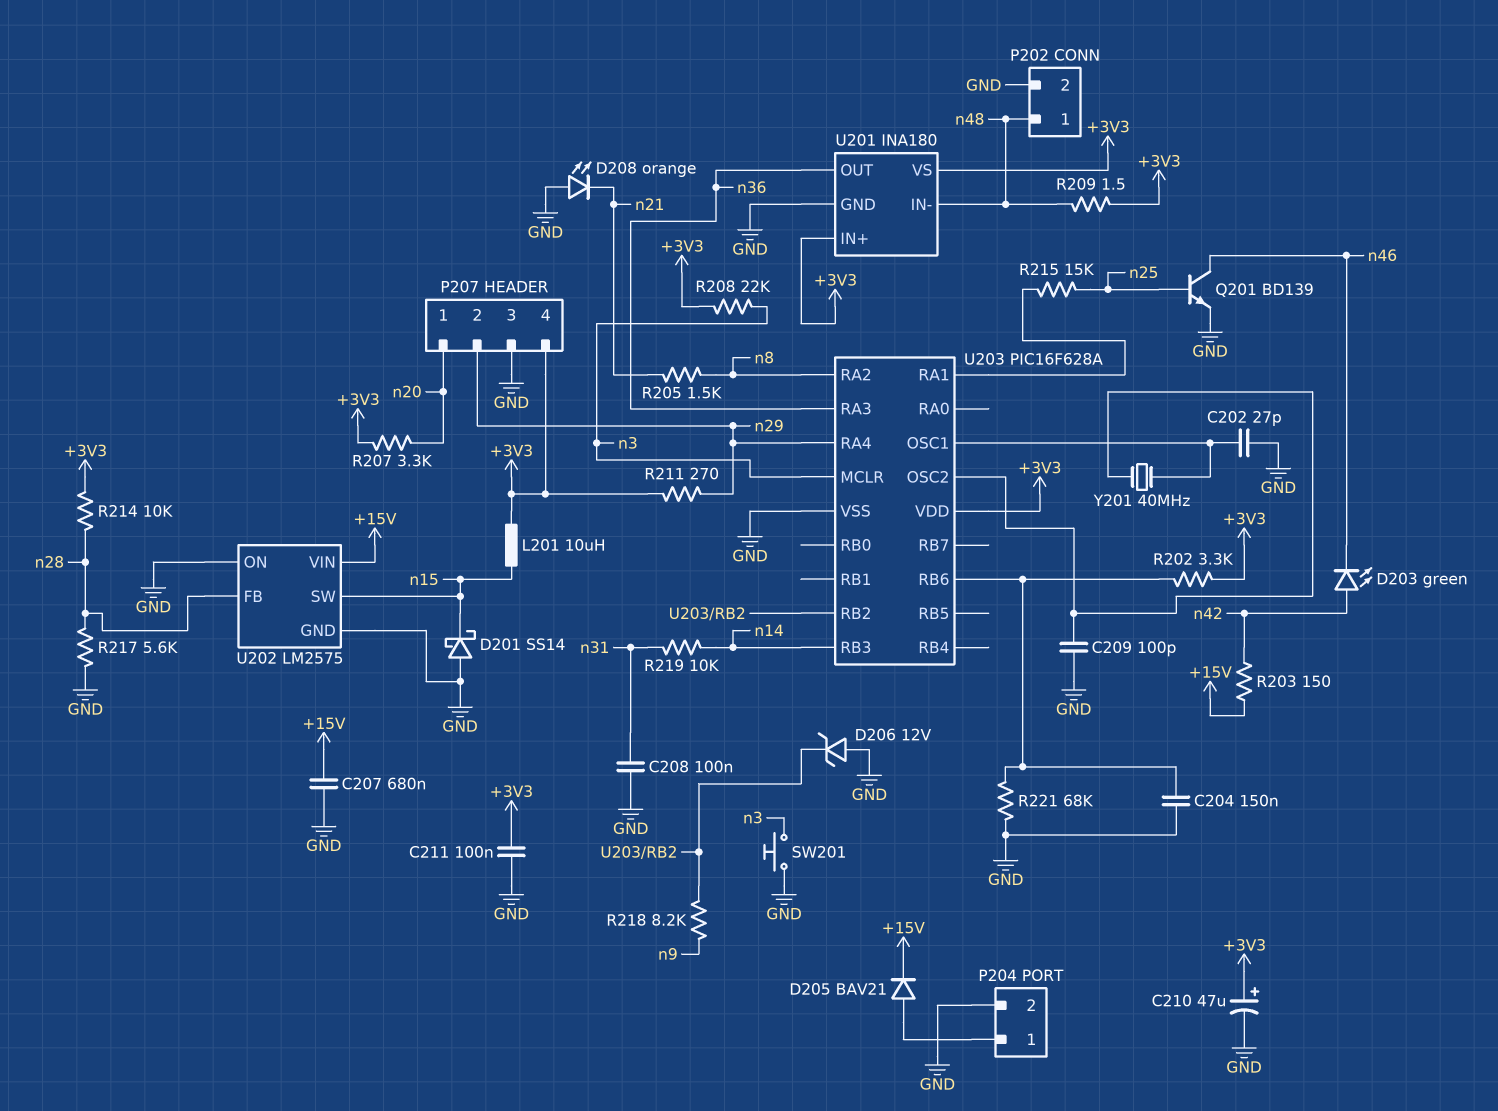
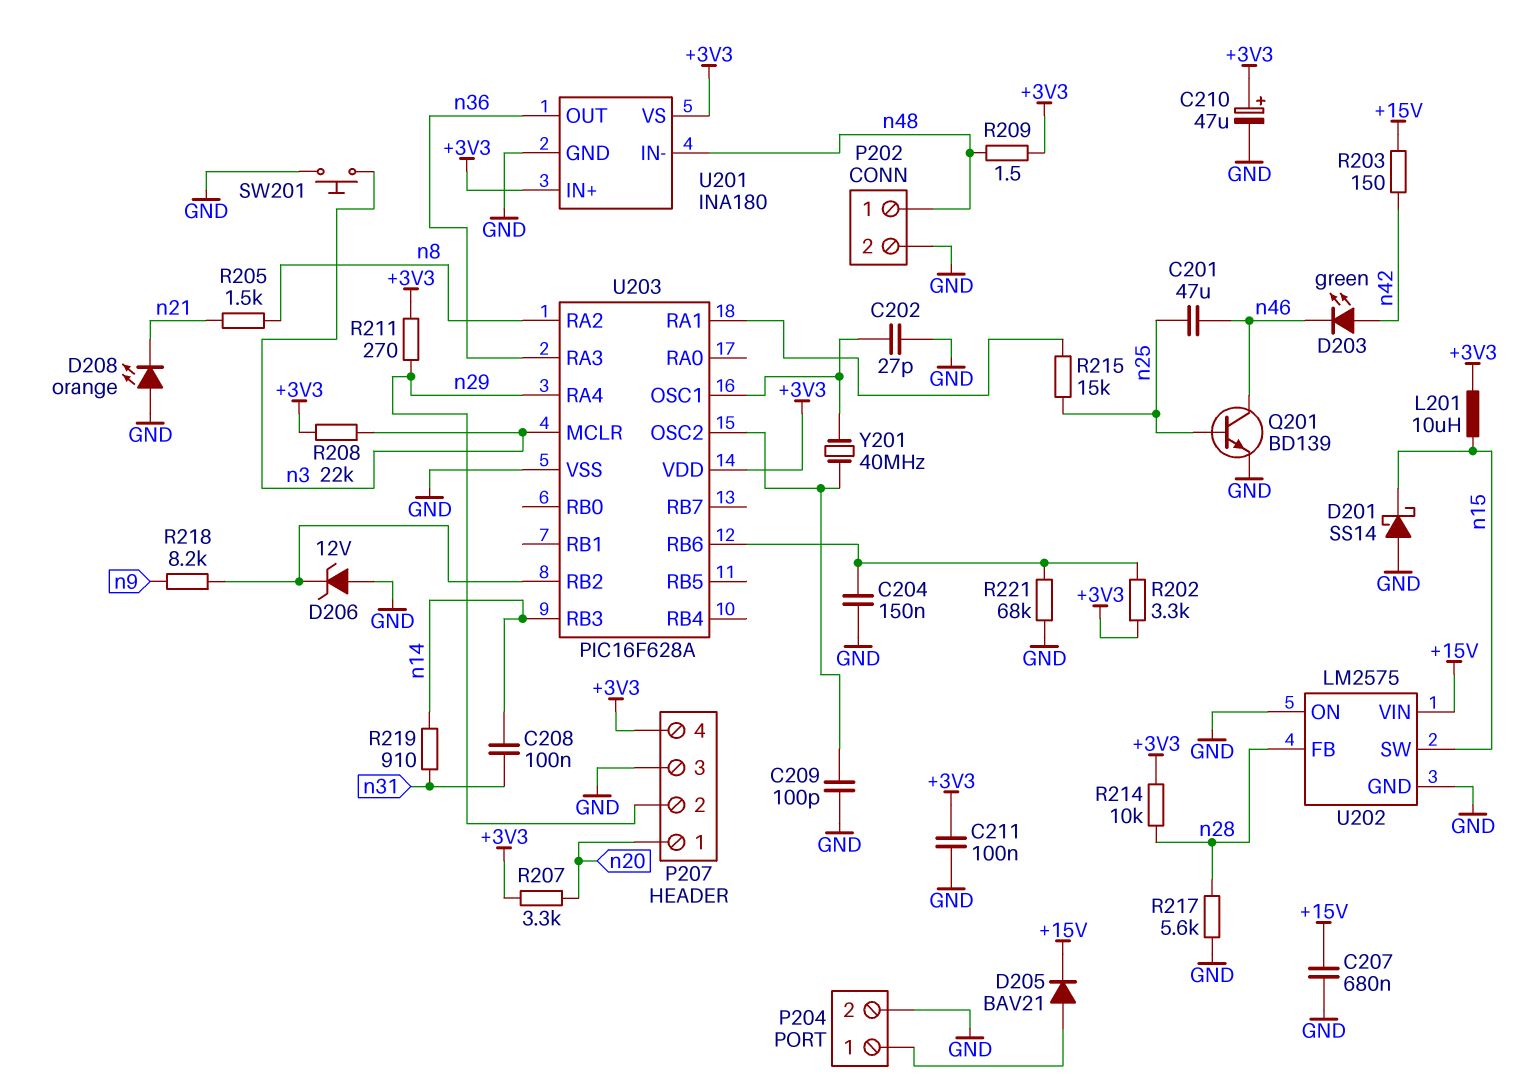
C201: none -> 47uF (n25, n46)
C208: 100nF (GND, n31) -> 100nF (n14, n31)
R219: 10k (n14, n31) -> 910 (n14, n31)

